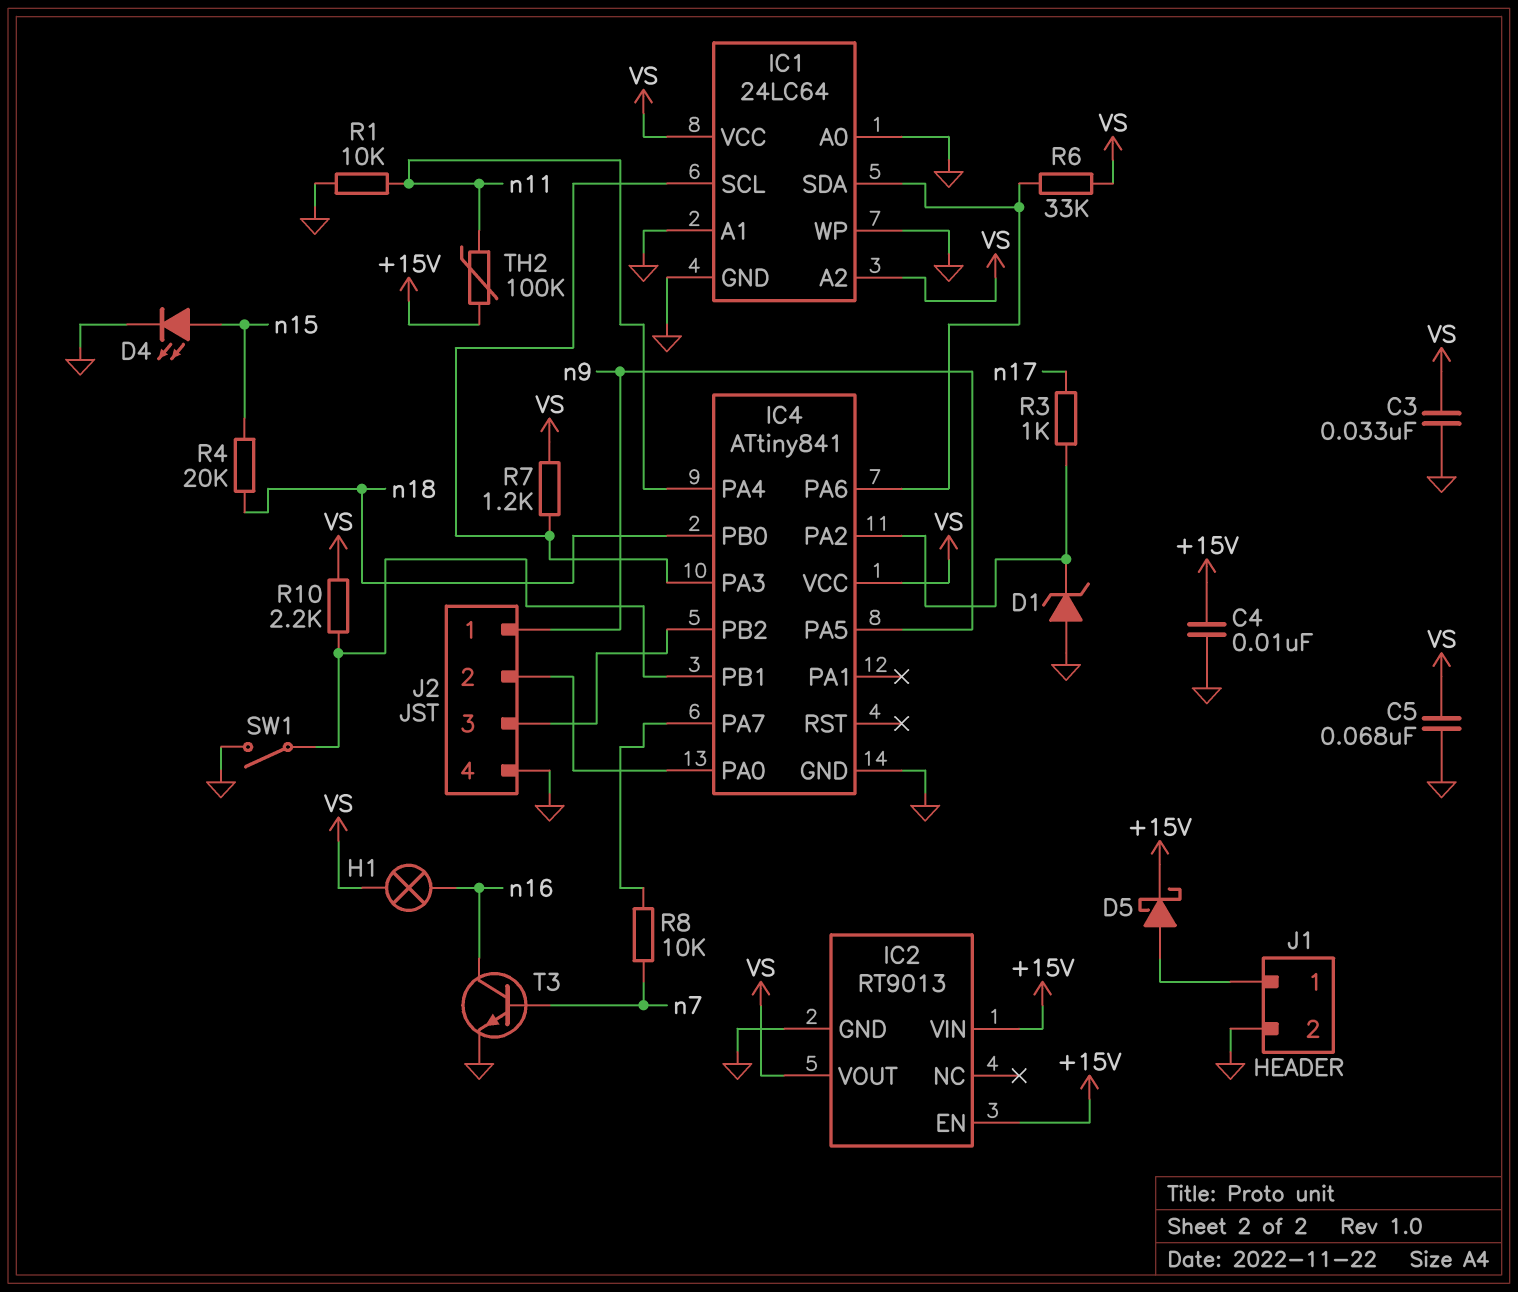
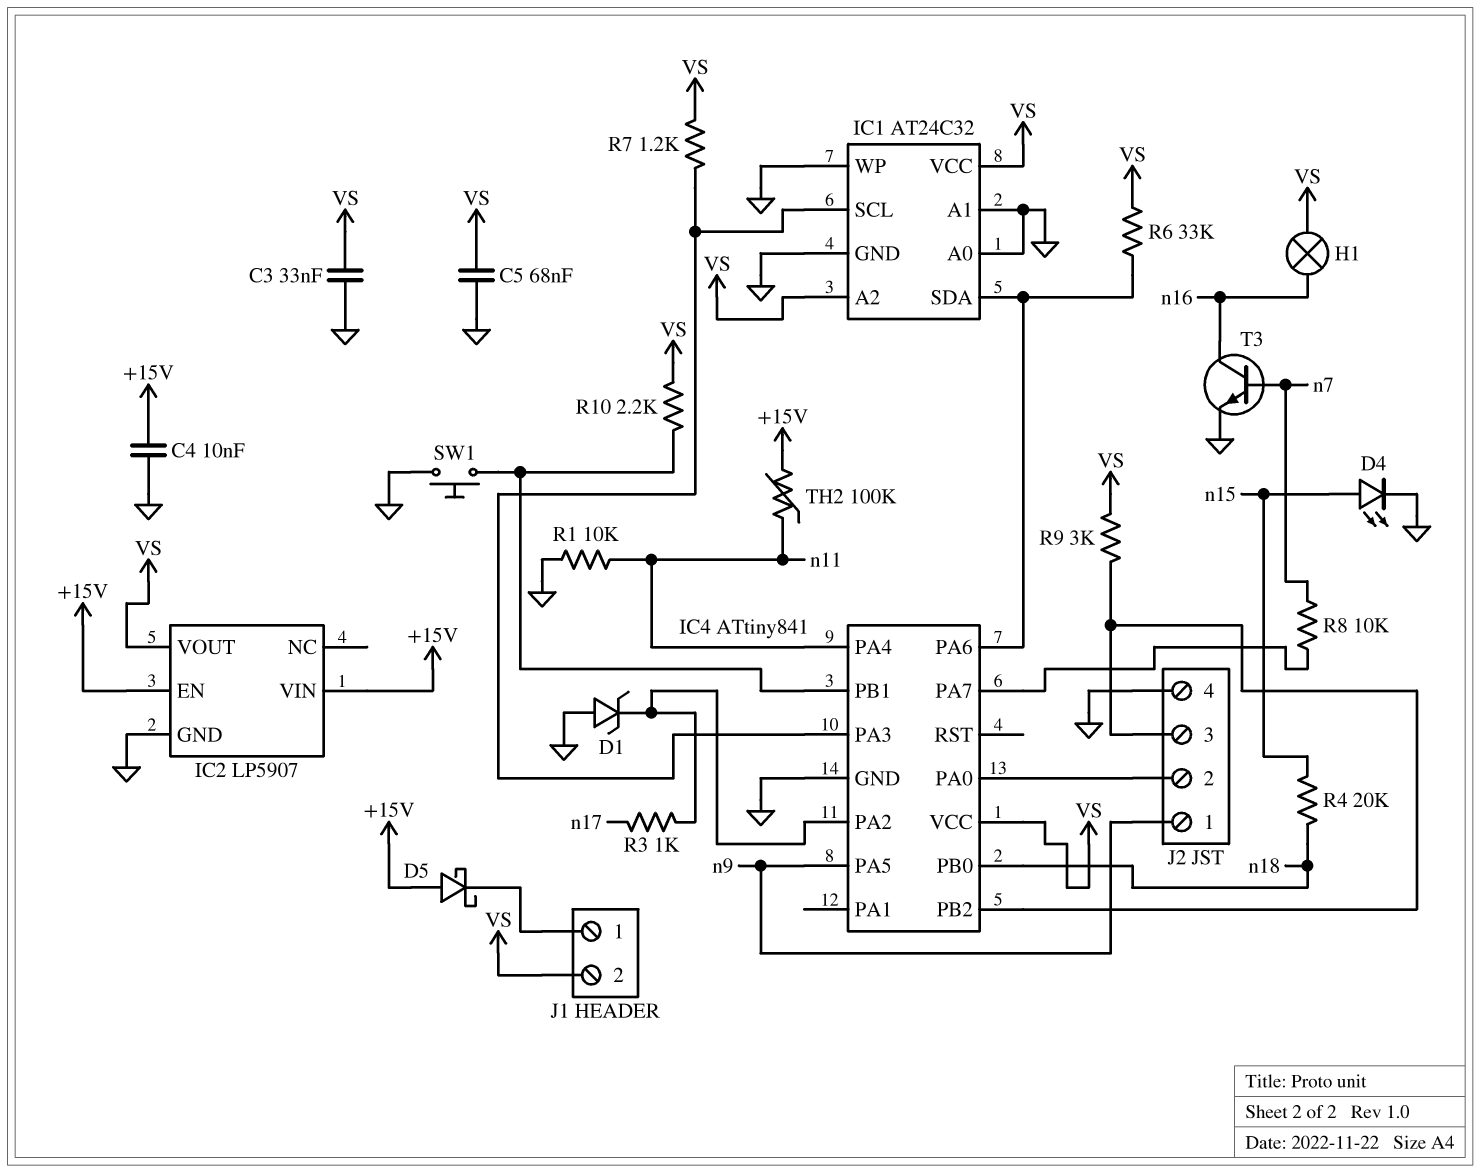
D5: schottky (A J1/1, K +15V) -> schottky (A +15V, K J1/1)
IC1: 24LC64 -> AT24C32
IC2: RT9013 -> LP5907
J1 pin 2: GND -> VS
R9: none -> 3k (IC4/PB2, VS)
SW1: switch (GND, IC4/PB1) -> button (GND, IC4/PB1)

